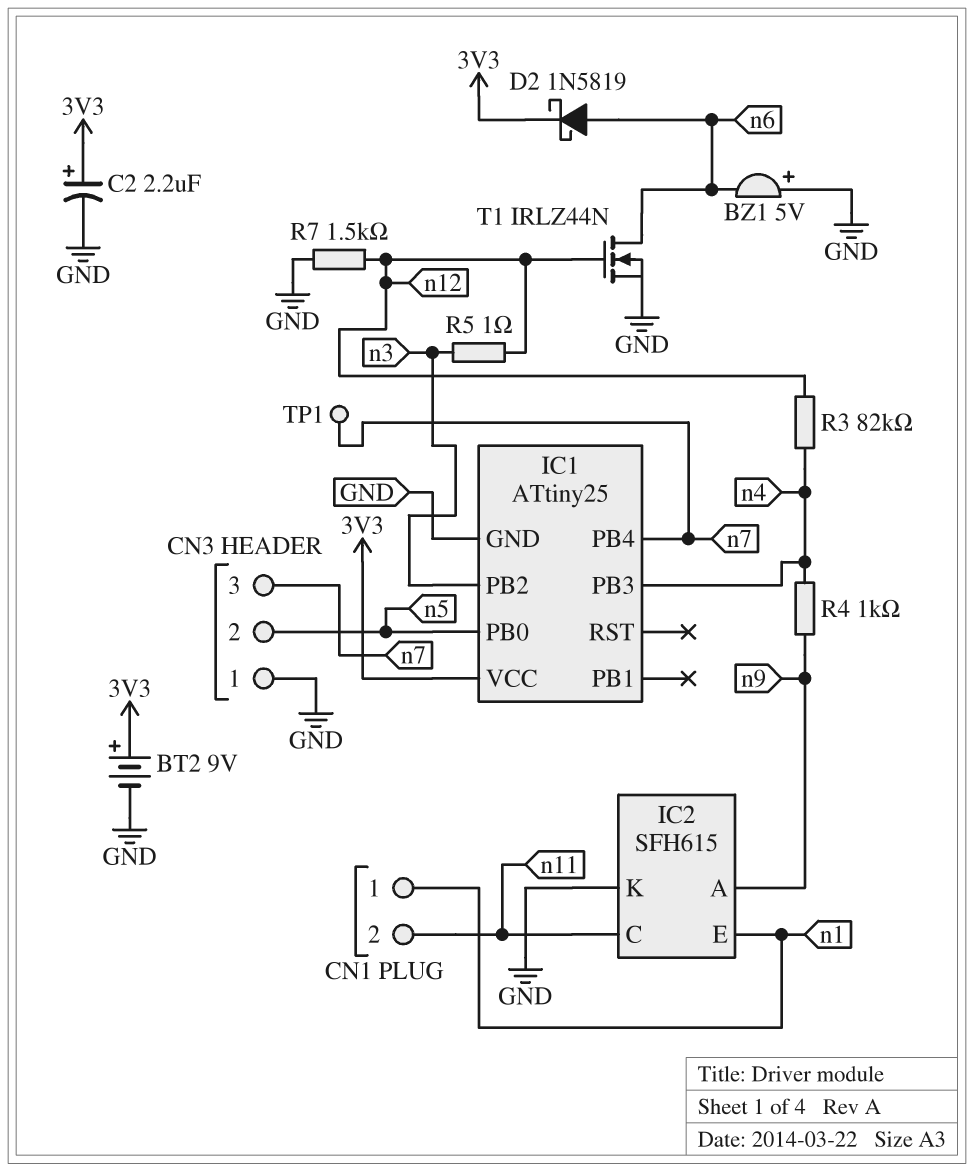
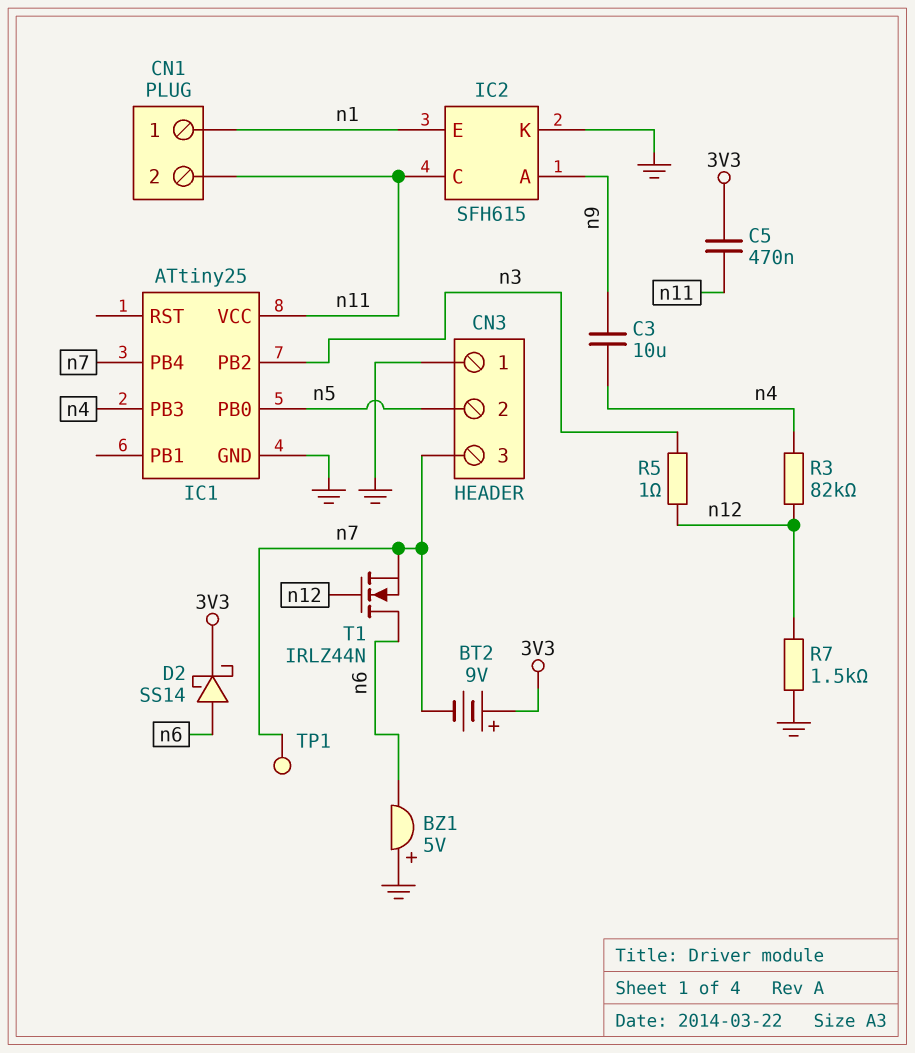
BT2: 9V (plus 3V3, minus GND) -> 9V (plus 3V3, minus n7)
C2: 2.2uF (plus 3V3, minus GND) -> none
C3: none -> 10uF (n4, n9)
C5: none -> 470nF (3V3, n11)
D2: schottky 1N5819 (A n6, K 3V3) -> schottky SS14 (A n6, K 3V3)
IC1 pin VCC: 3V3 -> n11
R4: 1k (n4, n9) -> none
T1: NMOS IRLZ44N (G n12, D n6, S GND) -> NMOS IRLZ44N (G n12, D n6, S n7)

